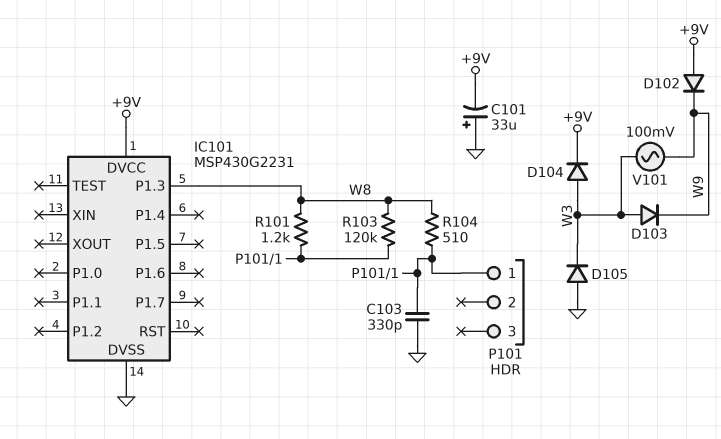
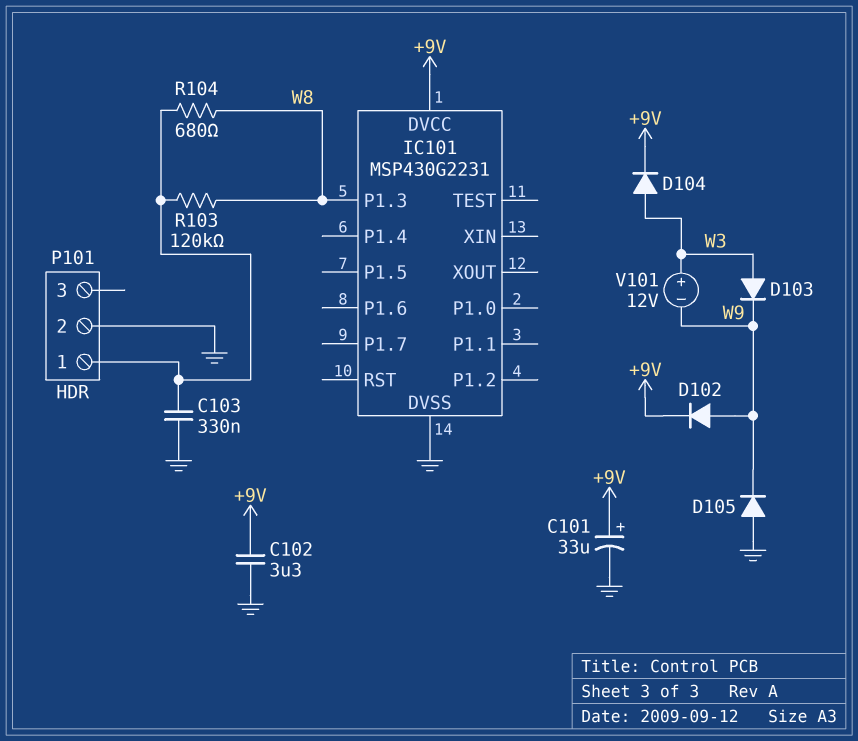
C101: 33uF (plus GND, minus +9V) -> 33uF (plus +9V, minus GND)
C102: none -> 3.3uF (+9V, GND)
C103: 330pF (GND, P101/1) -> 330nF (GND, P101/1)
D102: diode (A +9V, K W9) -> diode (A W9, K +9V)
D105: diode (A GND, K W3) -> diode (A GND, K W9)
P101 pin 2: none -> GND
R101: 1.2k (P101/1, W8) -> none
R104: 510 (P101/1, W8) -> 680 (P101/1, W8)
V101: AC 100mV (W3, W9) -> 12V (plus W3, minus W9)

